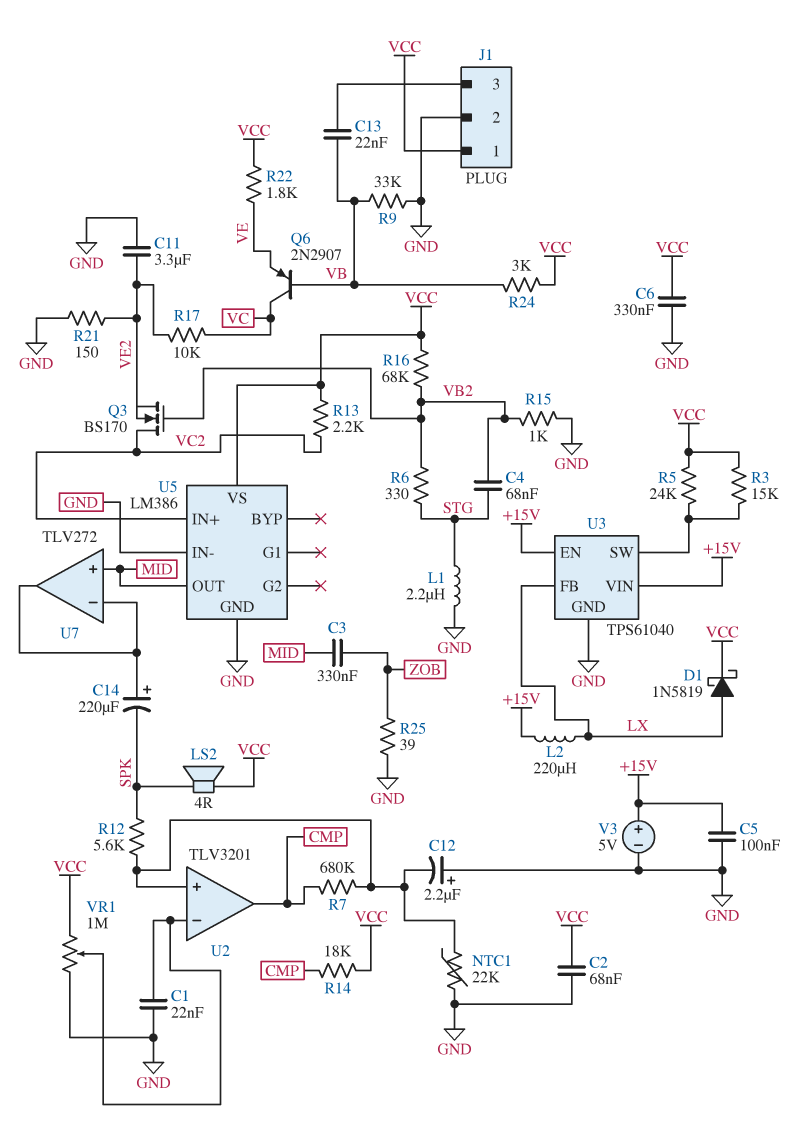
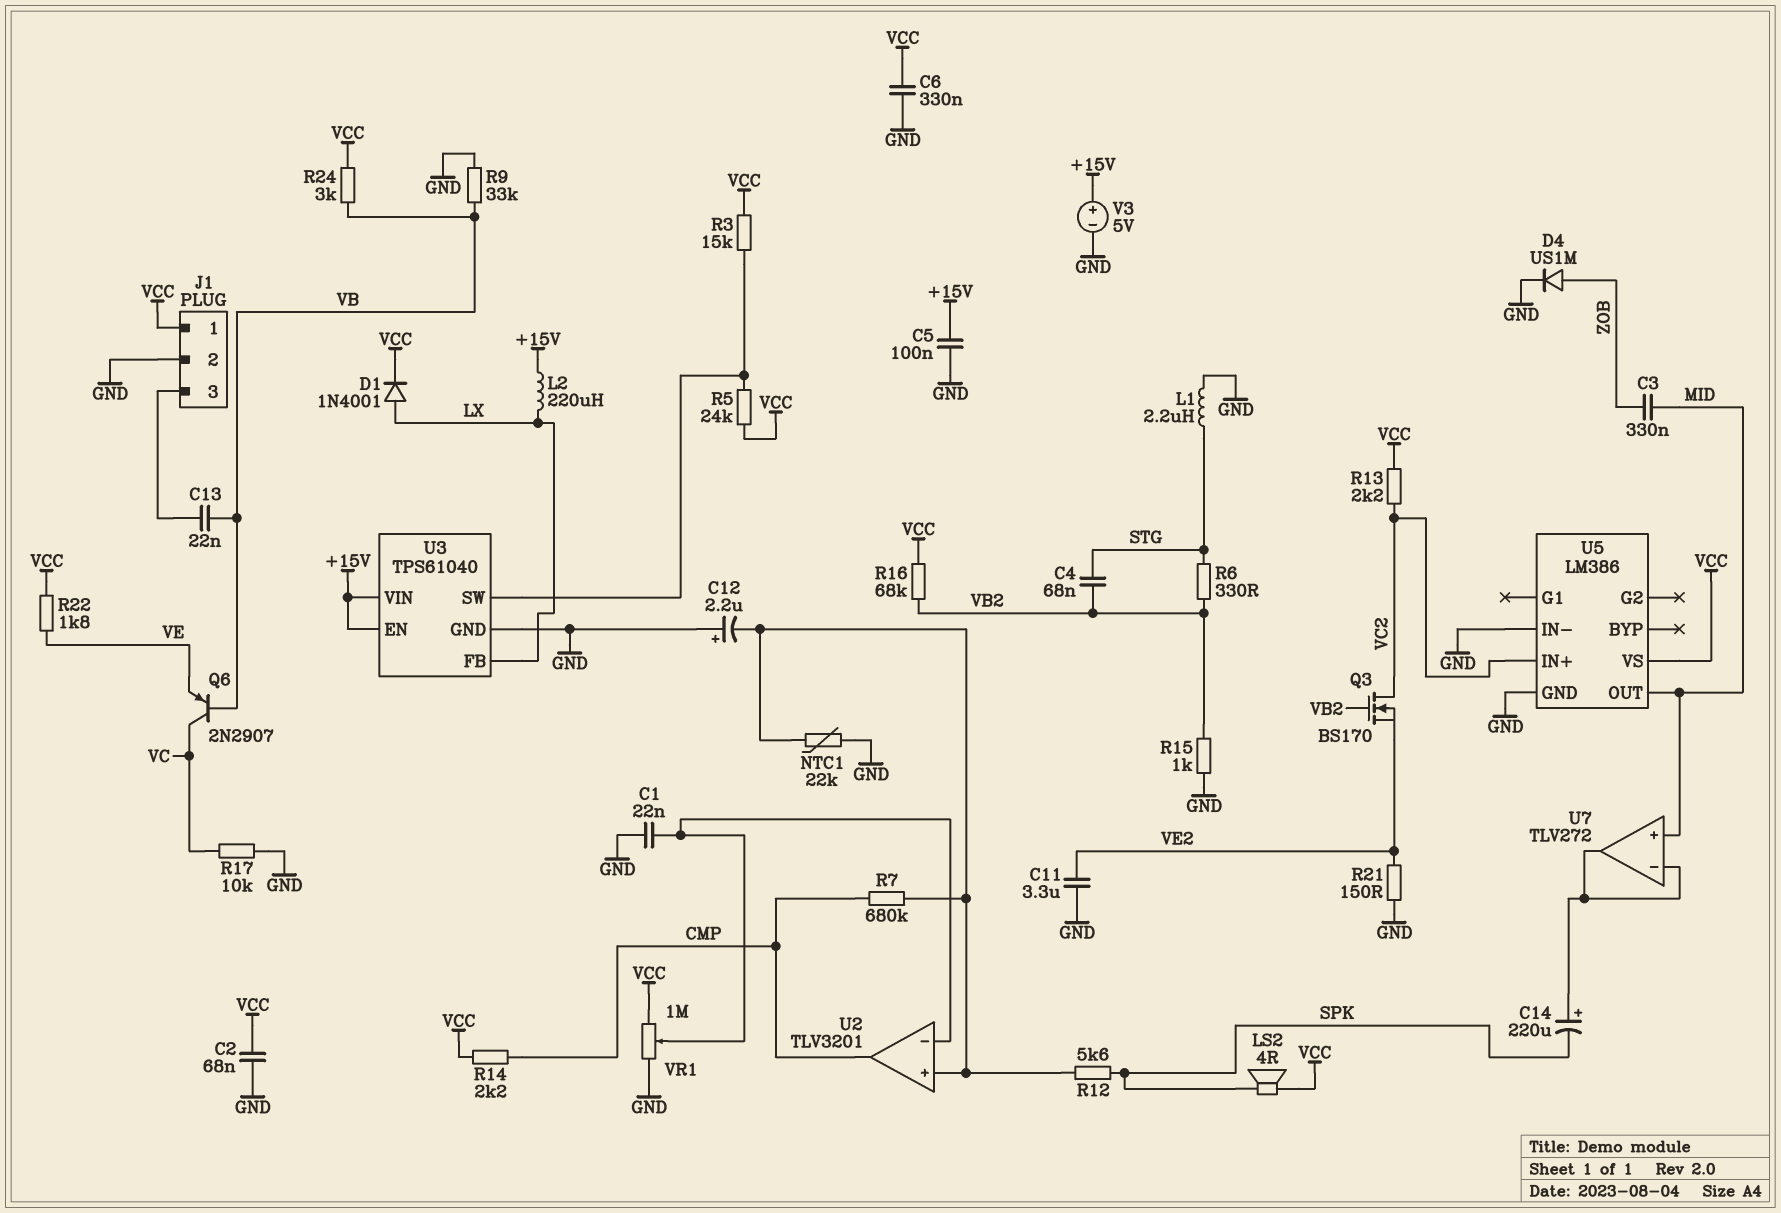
D1: schottky 1N5819 (A LX, K VCC) -> diode 1N4001 (A LX, K VCC)
D4: none -> diode US1M (A ZOB, K GND)
R14: 18k (CMP, VCC) -> 2.2k (CMP, VCC)
R17: 10k (VC, VE2) -> 10k (GND, VC)
R25: 39 (GND, ZOB) -> none

